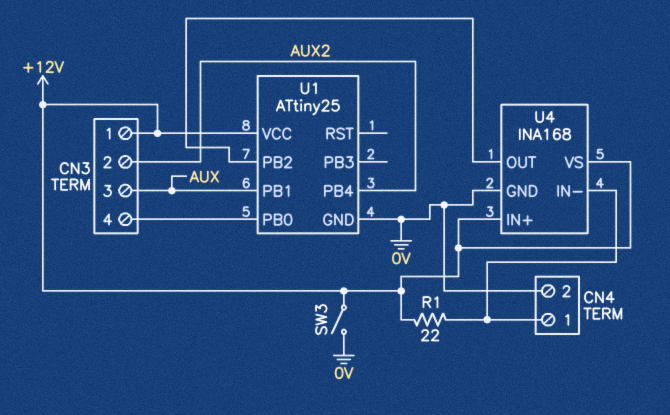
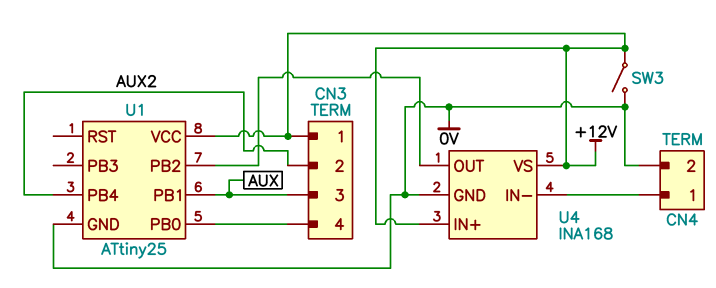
R1: 22 (+12V, CN4/1) -> none

